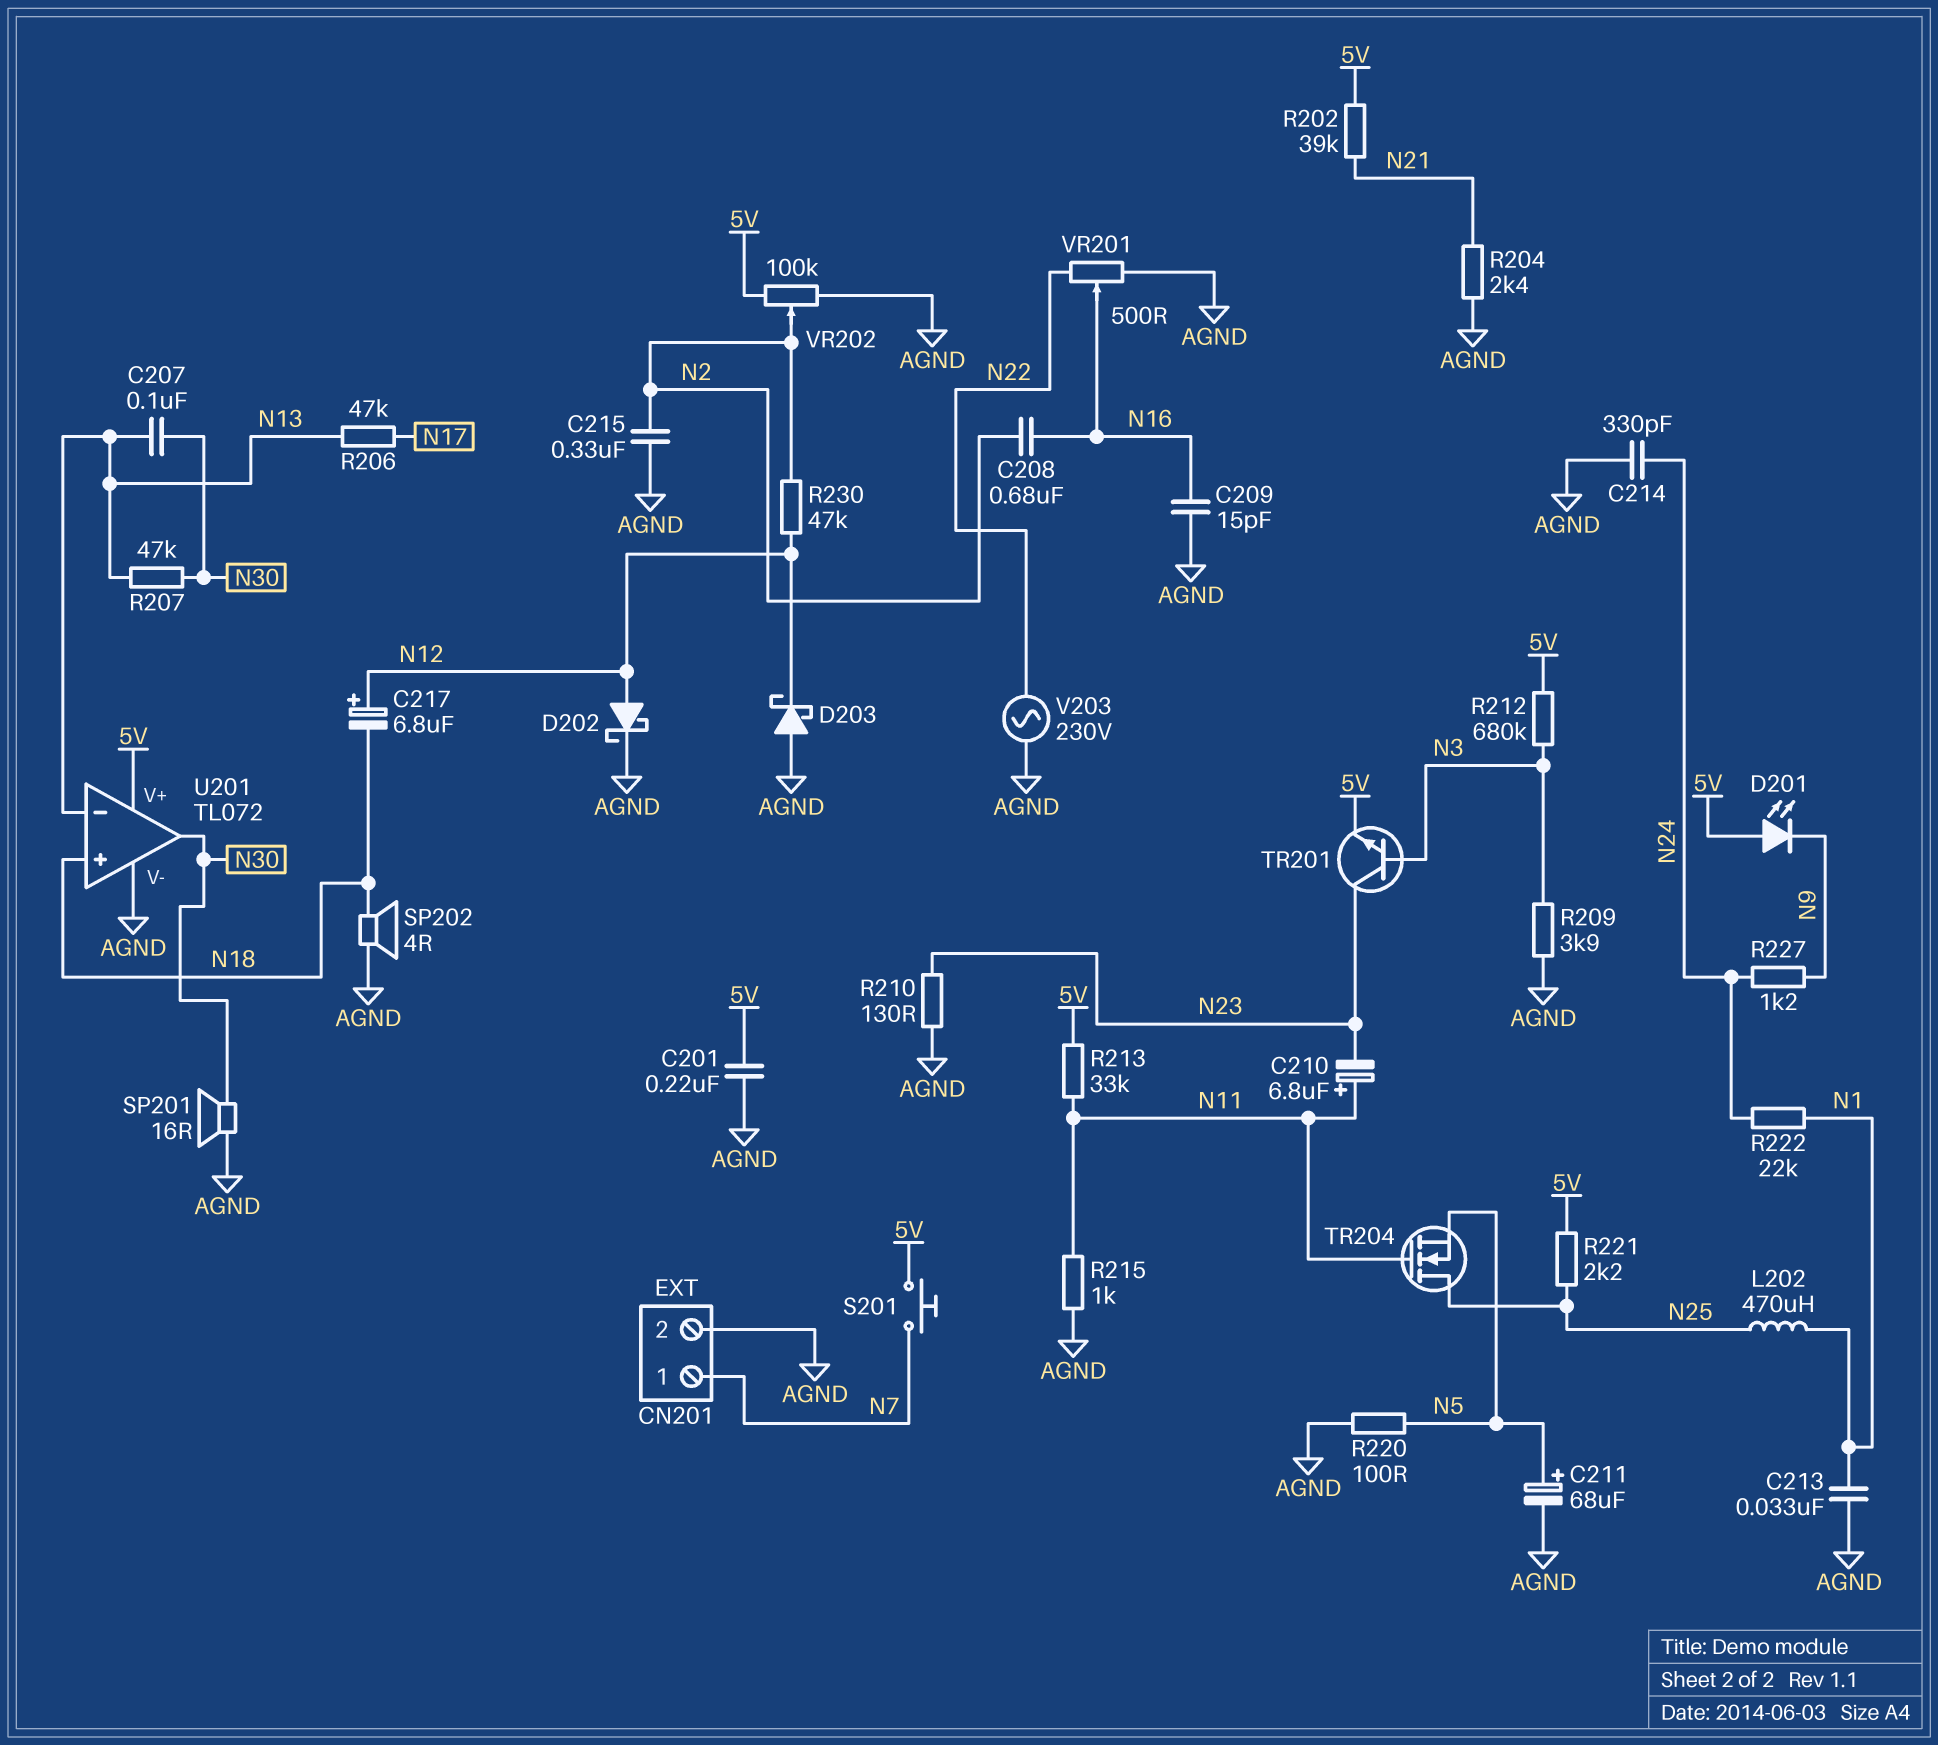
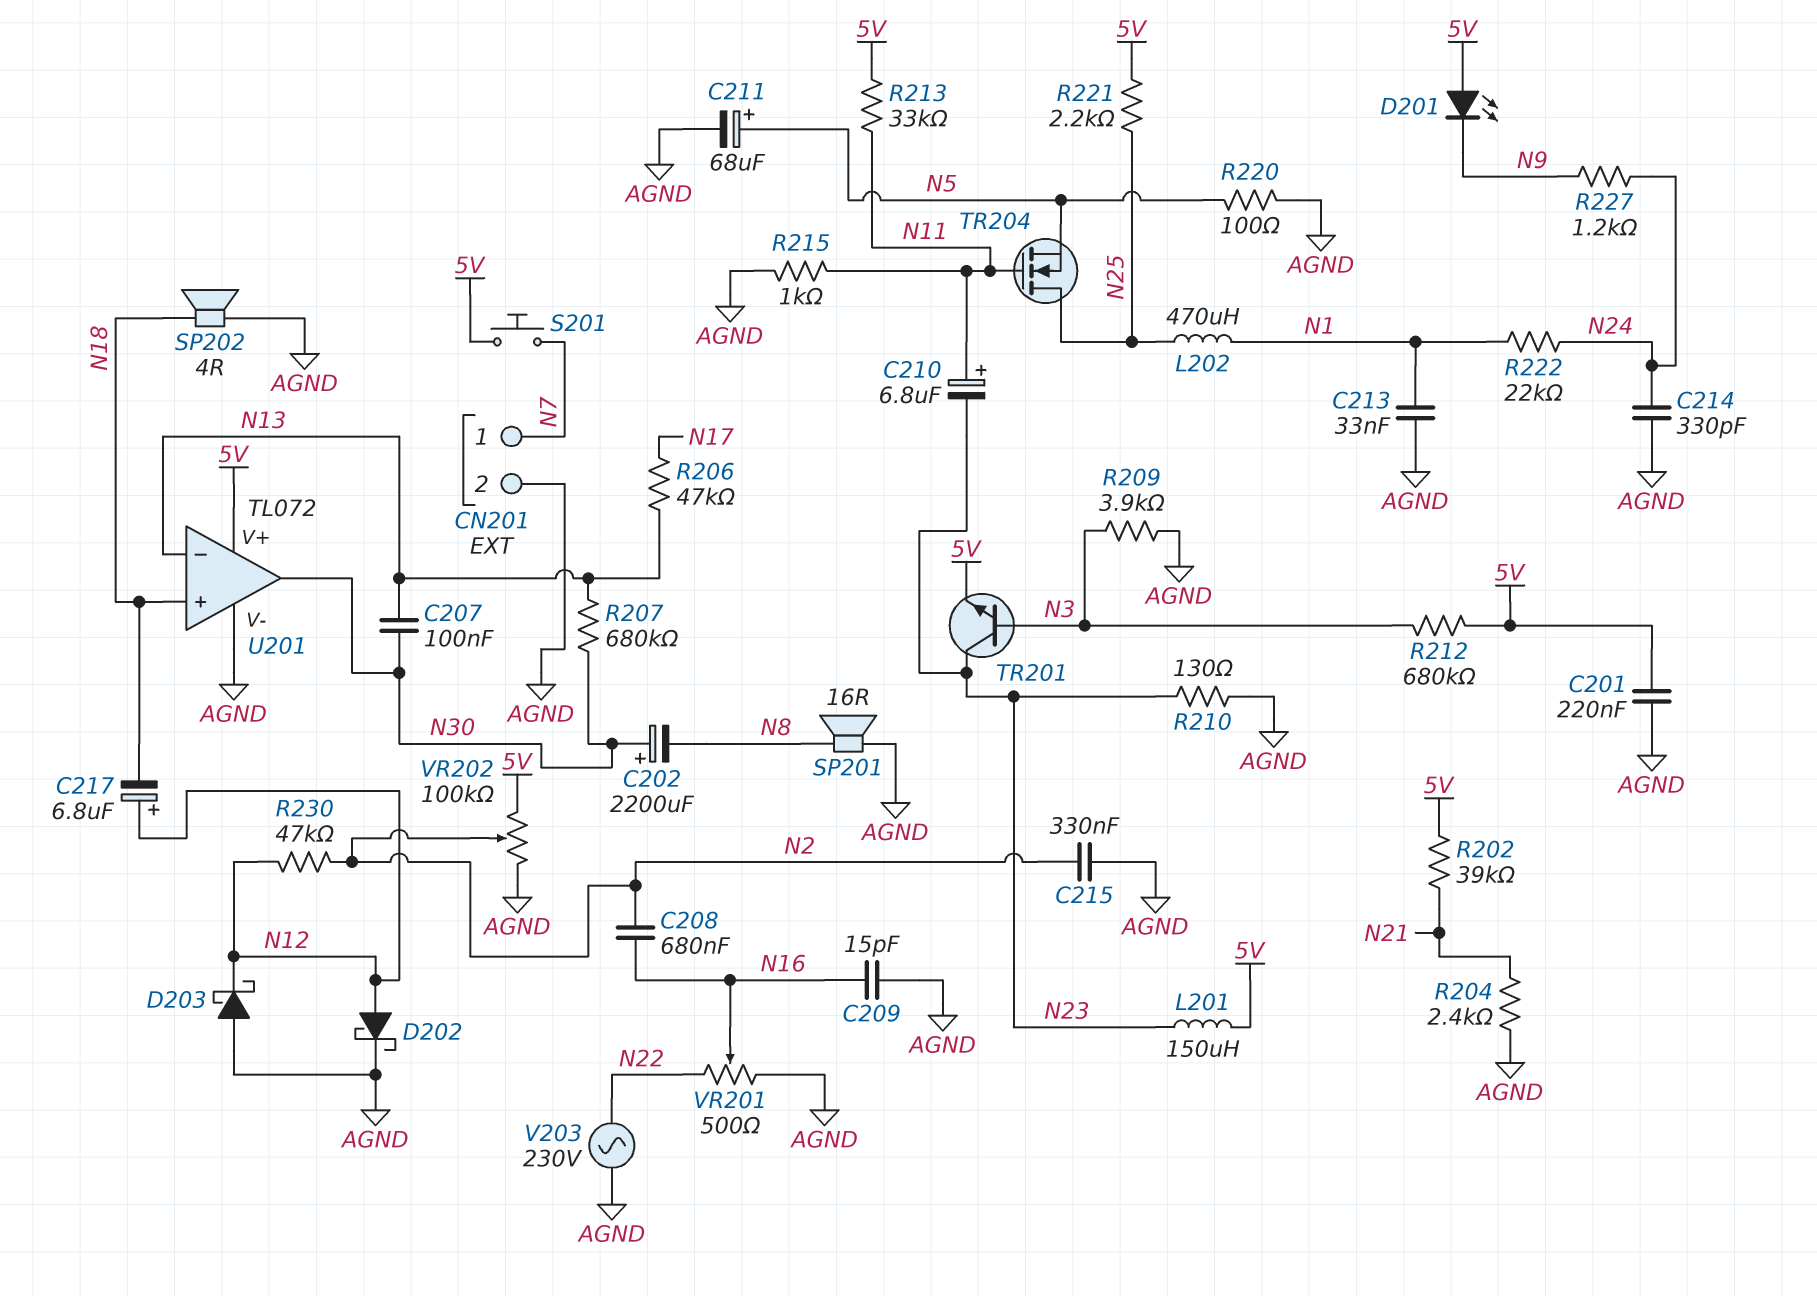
C202: none -> 2200uF (plus N30, minus N8)
L201: none -> 150uH (5V, N23)
R207: 47k (N13, N30) -> 680k (N13, N30)
SP201: speaker 16R (AGND, N30) -> speaker 16R (AGND, N8)

